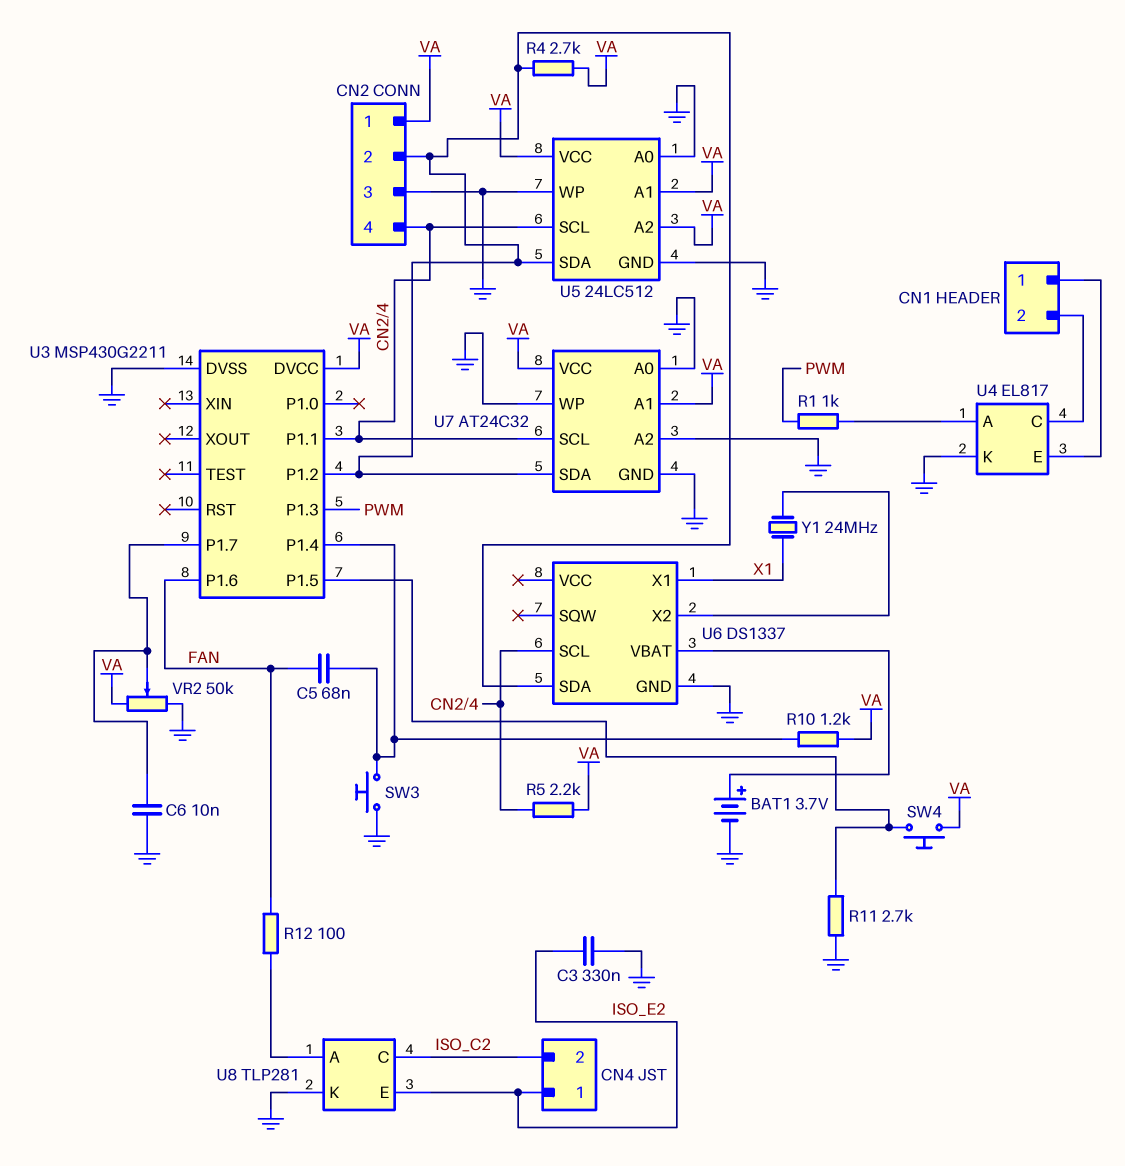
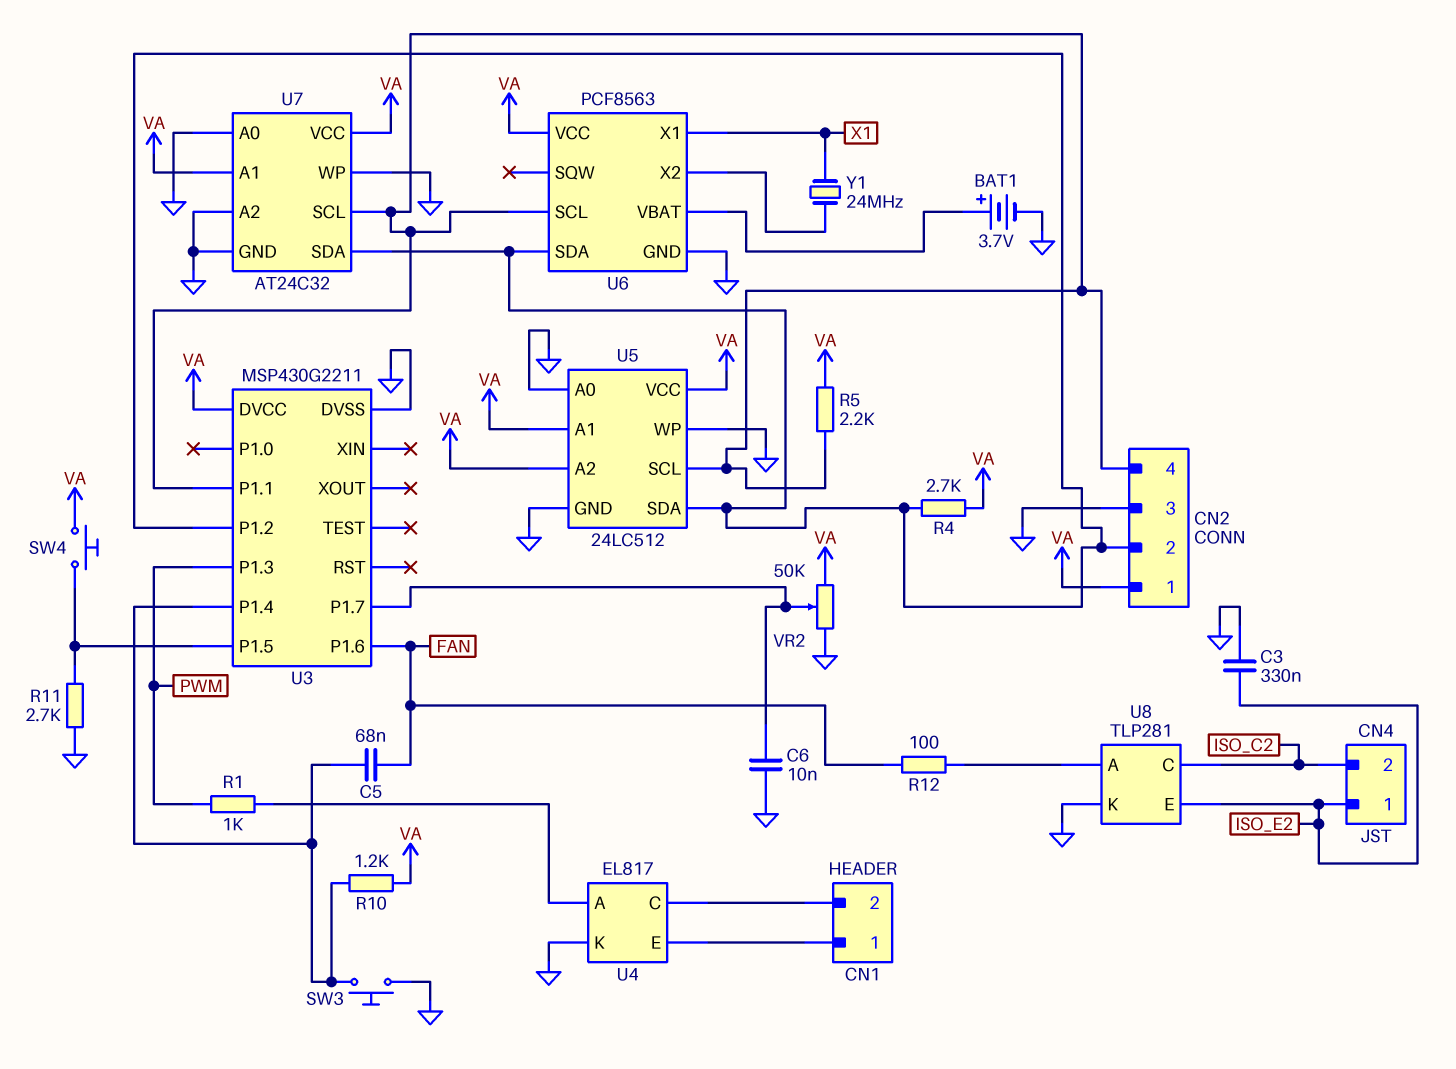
U6: DS1337 -> PCF8563
U6 pin VCC: none -> VA

